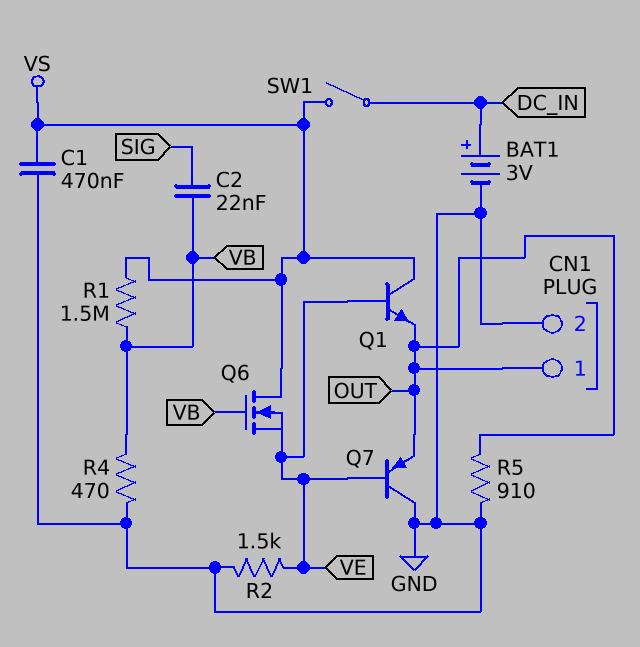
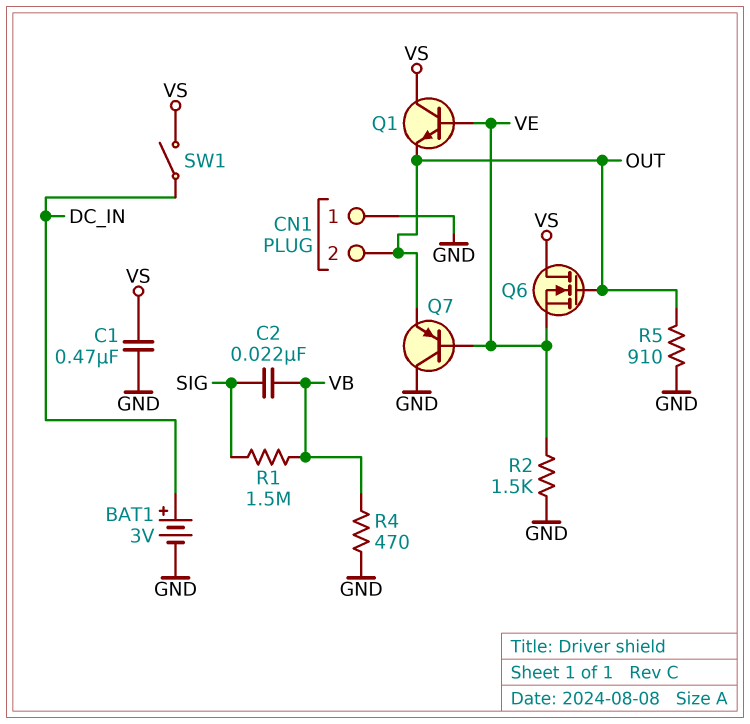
CN1 pin 1: OUT -> GND
CN1 pin 2: GND -> OUT
Q6: NMOS (G VB, D VS, S VE) -> NMOS (G OUT, D VS, S VE)
R1: 1.5M (VB, VS) -> 1.5M (SIG, VB)

